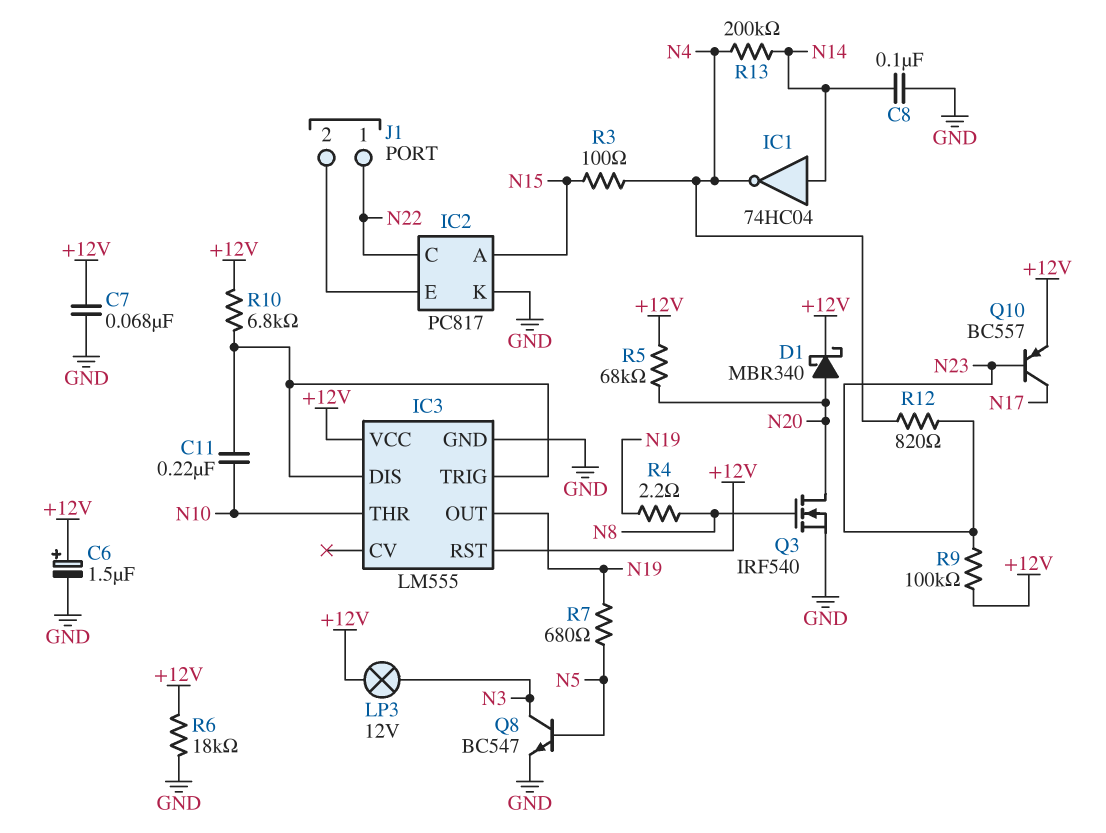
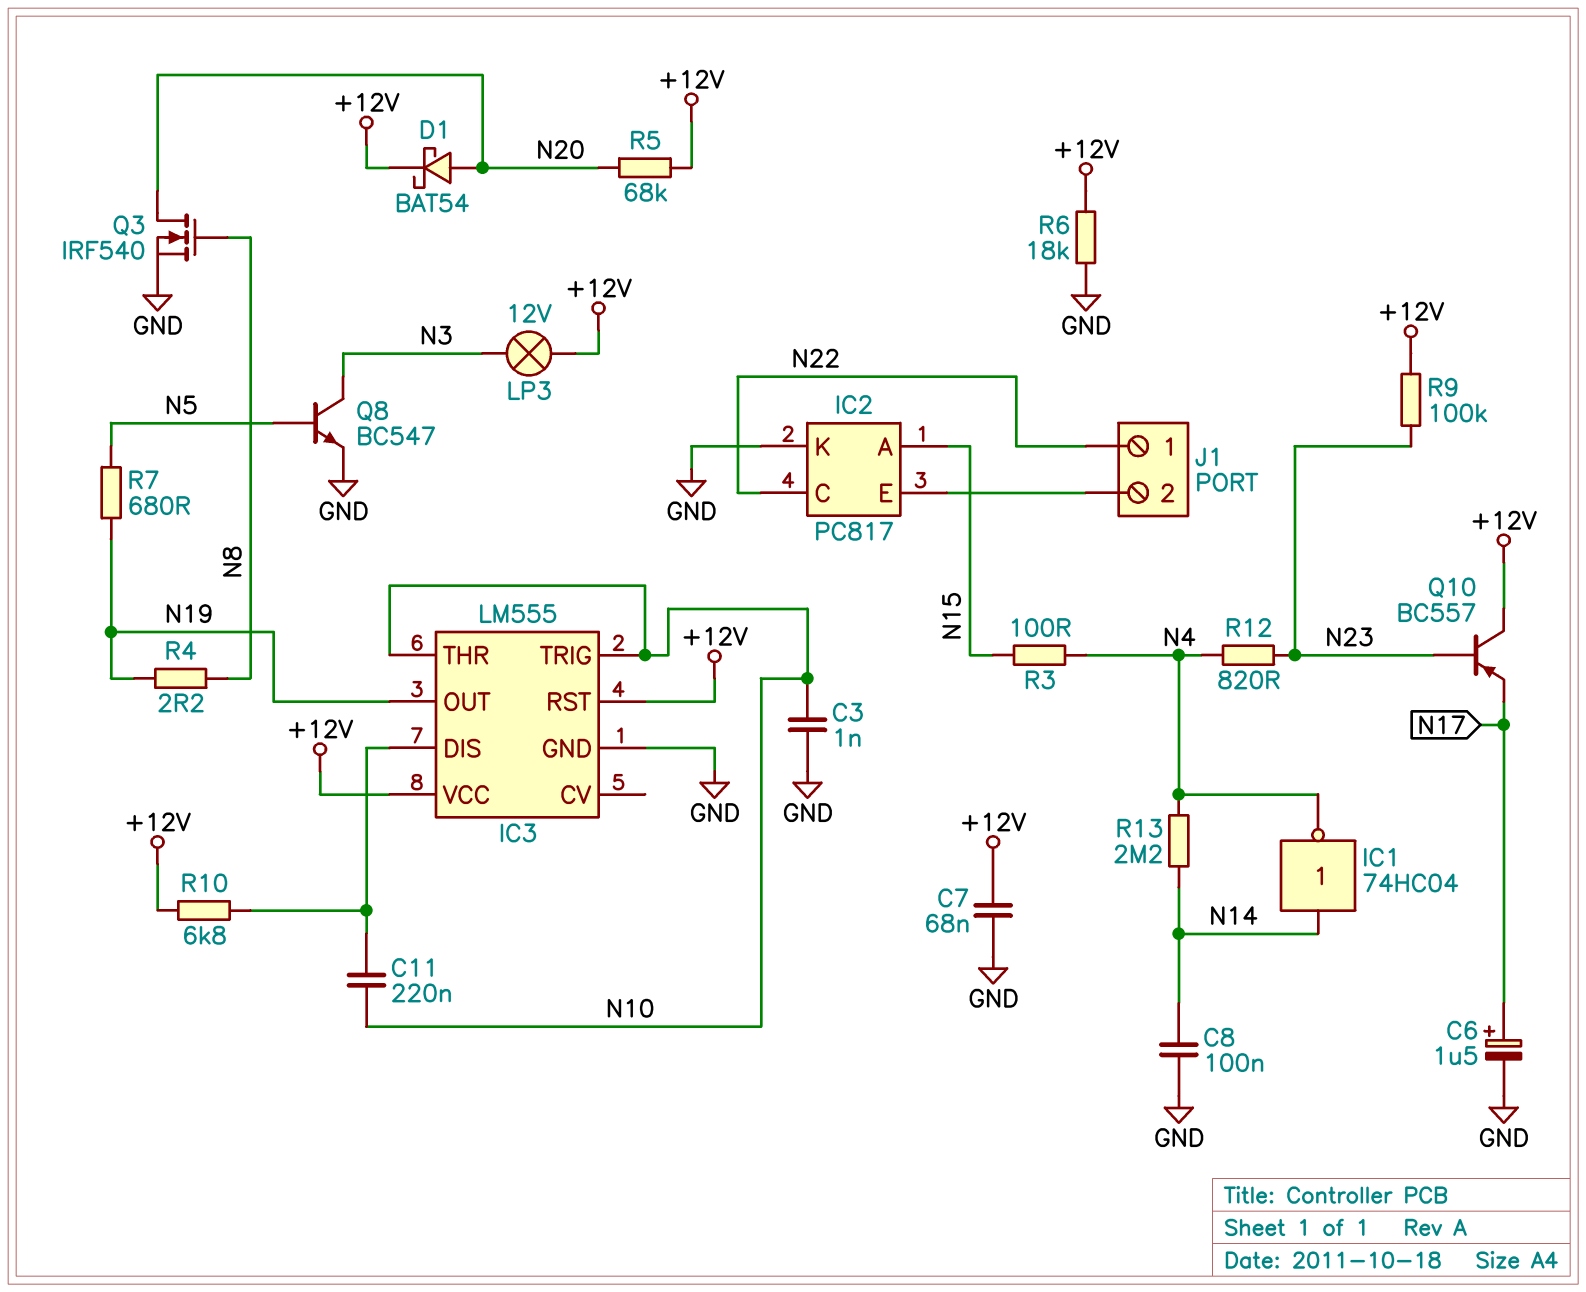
C3: none -> 1nF (GND, N10)
C6: 1.5uF (plus +12V, minus GND) -> 1.5uF (plus N17, minus GND)
D1: schottky MBR340 (A N20, K +12V) -> schottky BAT54 (A N20, K +12V)
IC3 pin TRIG: IC3/DIS -> N10
Q10: PNP BC557 (B N23, C N17, E +12V) -> PNP BC557 (B N23, C +12V, E N17)
R13: 200k (N4, N14) -> 2.2M (N4, N14)

